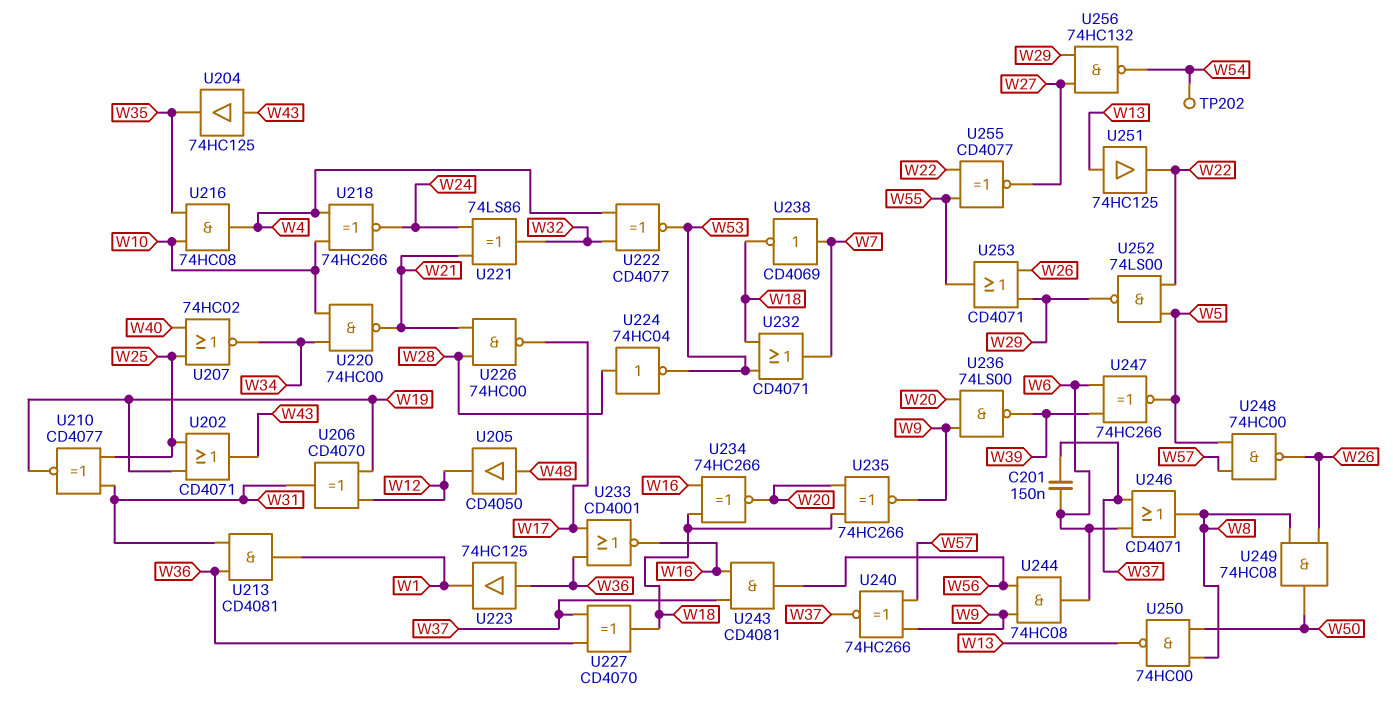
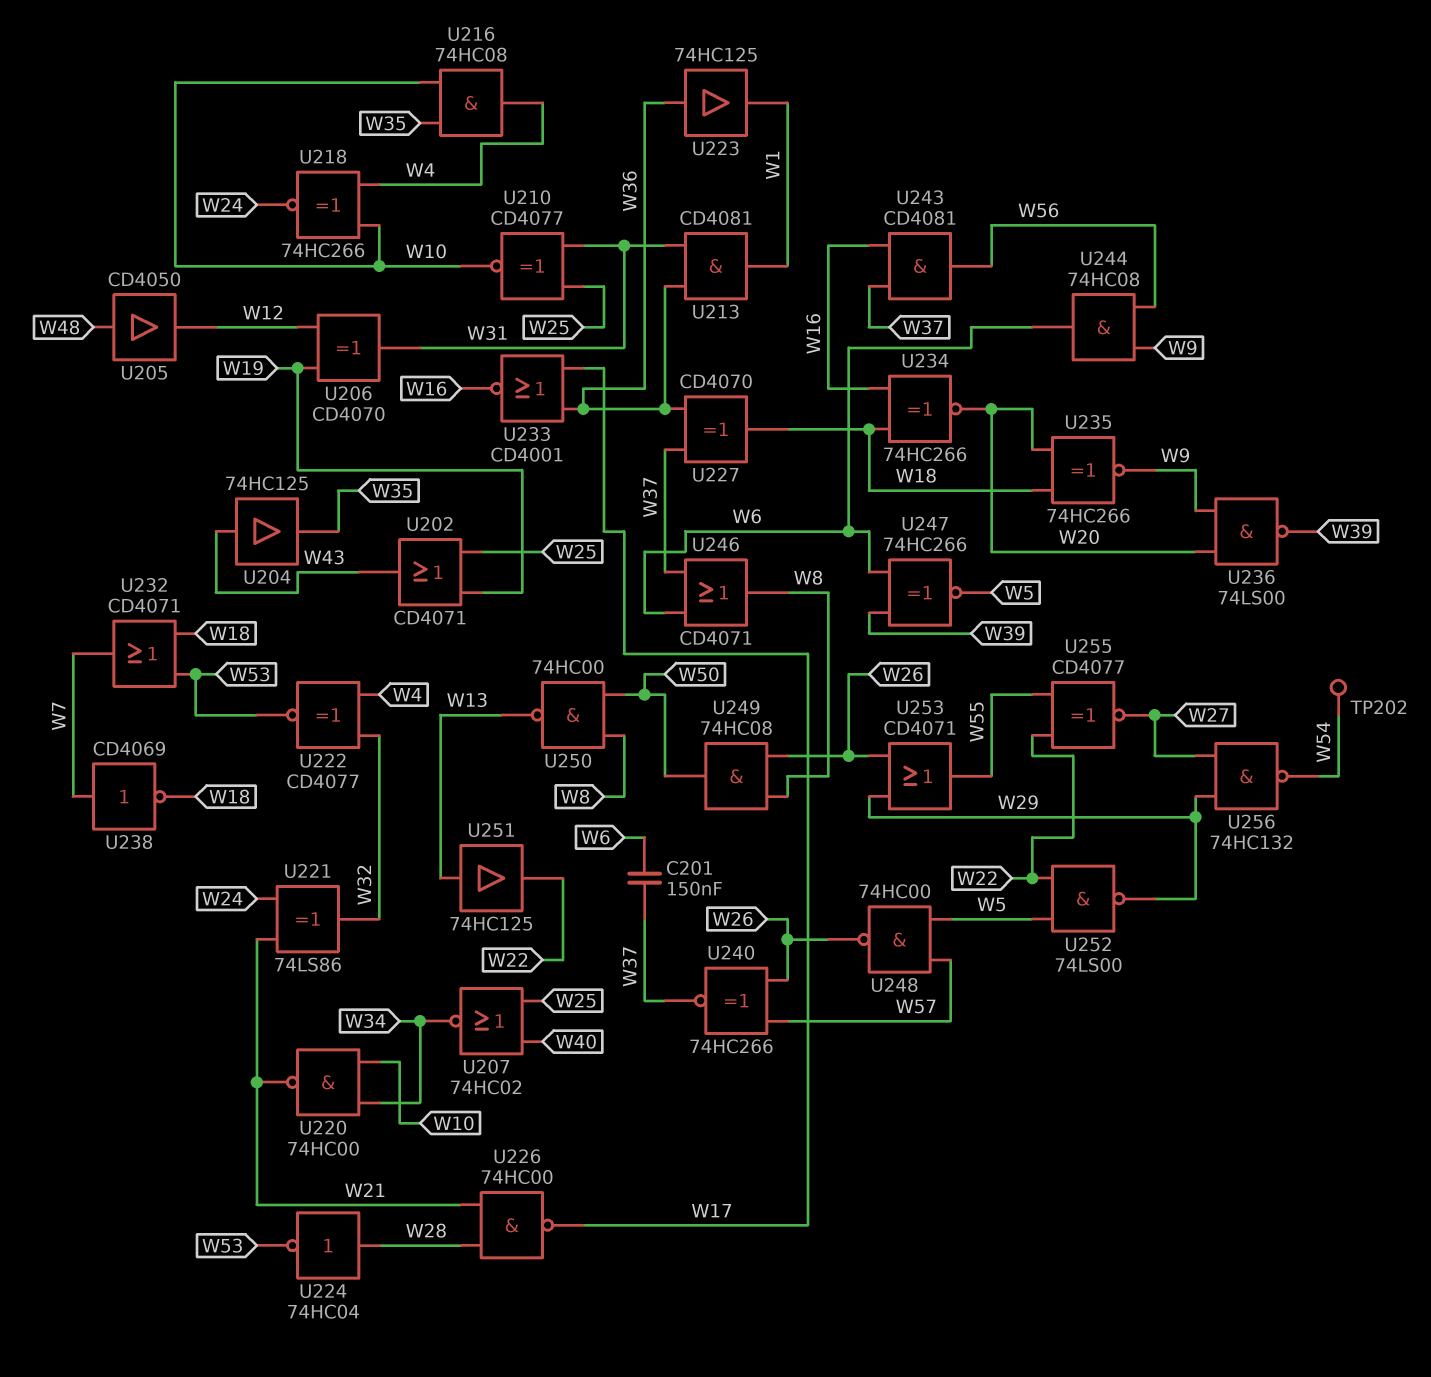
U210: XNOR CD4077 (in W25, in W31, out W19) -> XNOR CD4077 (in W25, in W31, out W10)
U240: XNOR 74HC266 (in W9, in W57, out W37) -> XNOR 74HC266 (in W26, in W57, out W37)

